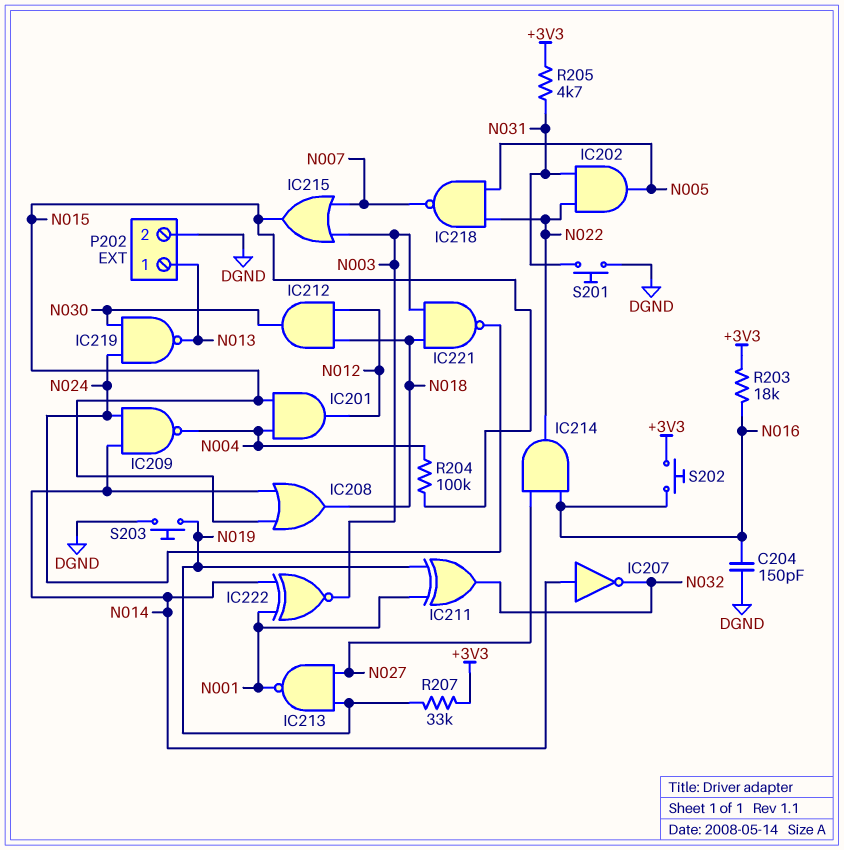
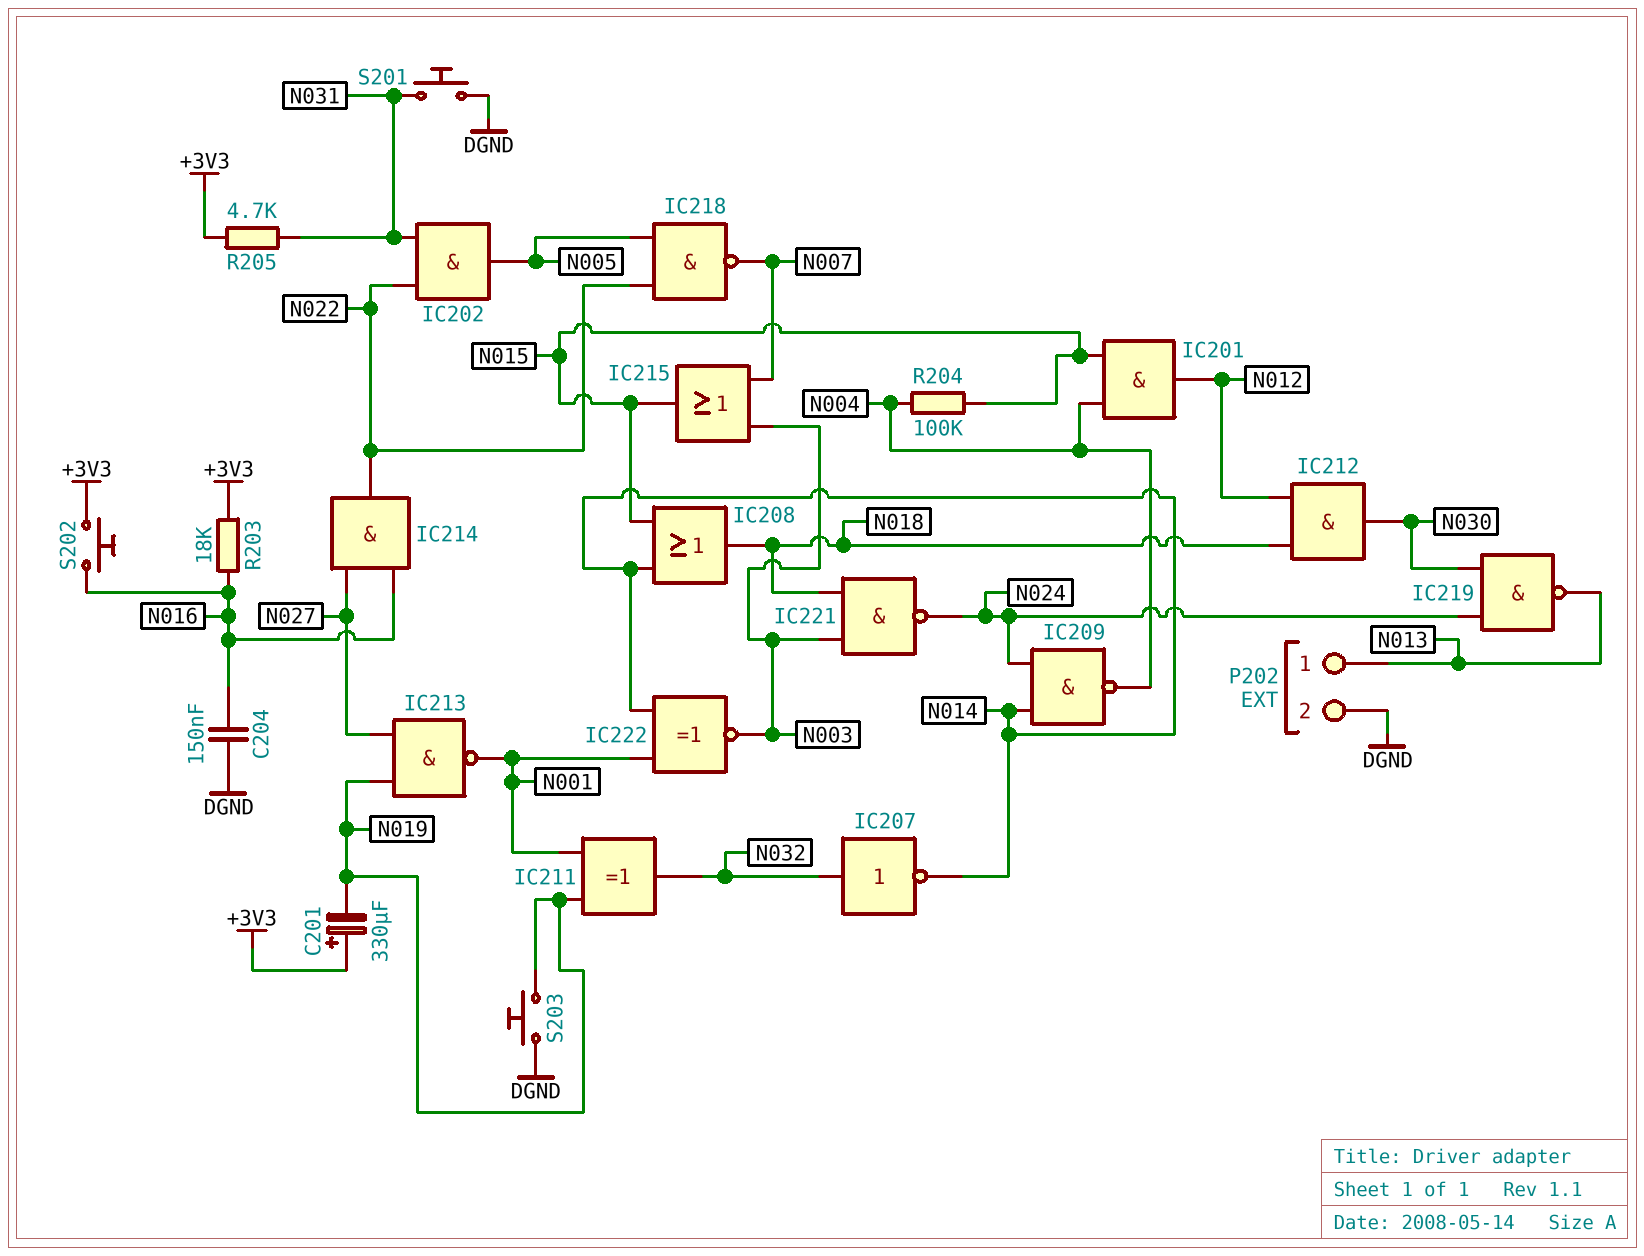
C201: none -> 330uF (plus +3V3, minus N019)
C204: 150pF (DGND, N016) -> 150nF (DGND, N016)
IC207: NOT (in N014, out N032) -> NOT (in N032, out N014)
R207: 33k (+3V3, N019) -> none

